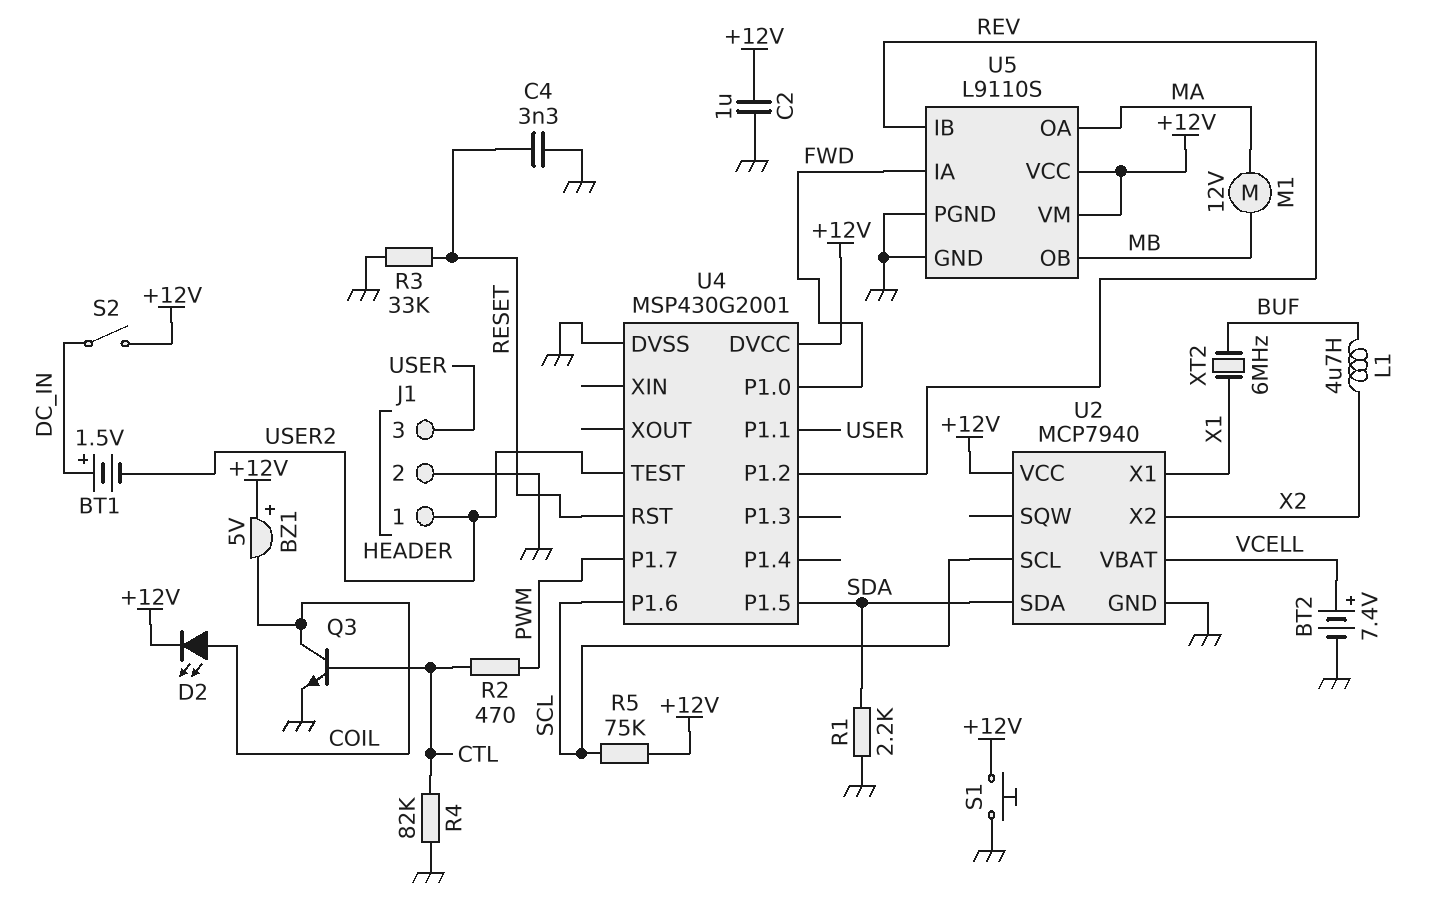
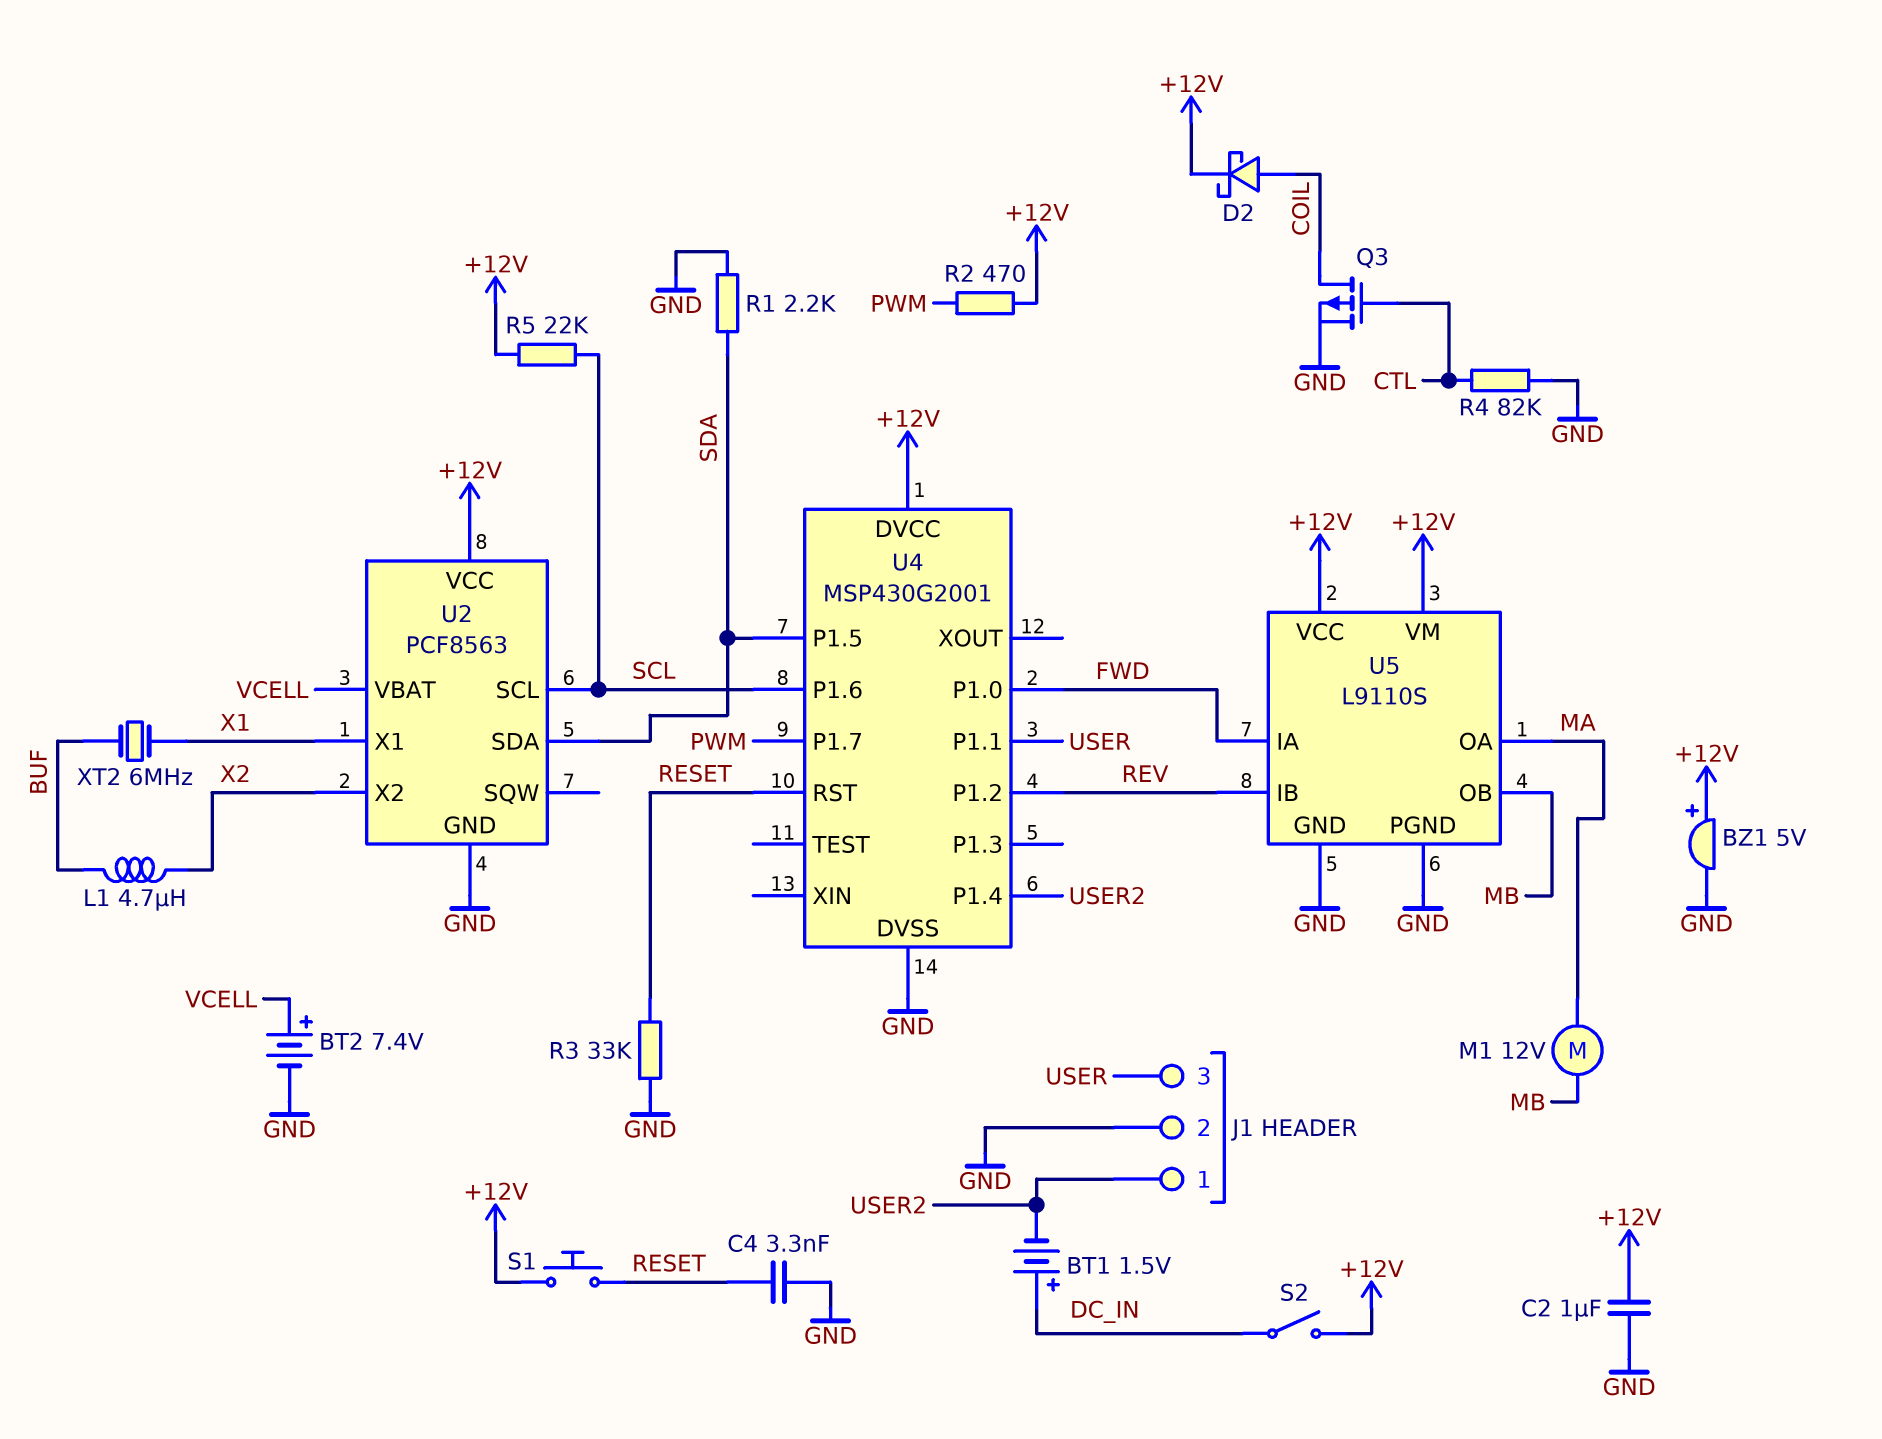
BZ1: buzzer 5V (plus +12V, minus COIL) -> buzzer 5V (plus +12V, minus GND)
D2: LED (A COIL, K +12V) -> schottky (A COIL, K +12V)
Q3: NPN (B CTL, C COIL, E GND) -> PMOS (G CTL, D COIL, S GND)
R2: 470 (CTL, PWM) -> 470 (+12V, PWM)
R5: 75k (+12V, SCL) -> 22k (+12V, SCL)
S1: button (+12V, GND) -> button (+12V, RESET)
U2: MCP7940 -> PCF8563
U4 pin P1.4: none -> USER2
U4 pin TEST: USER2 -> none

